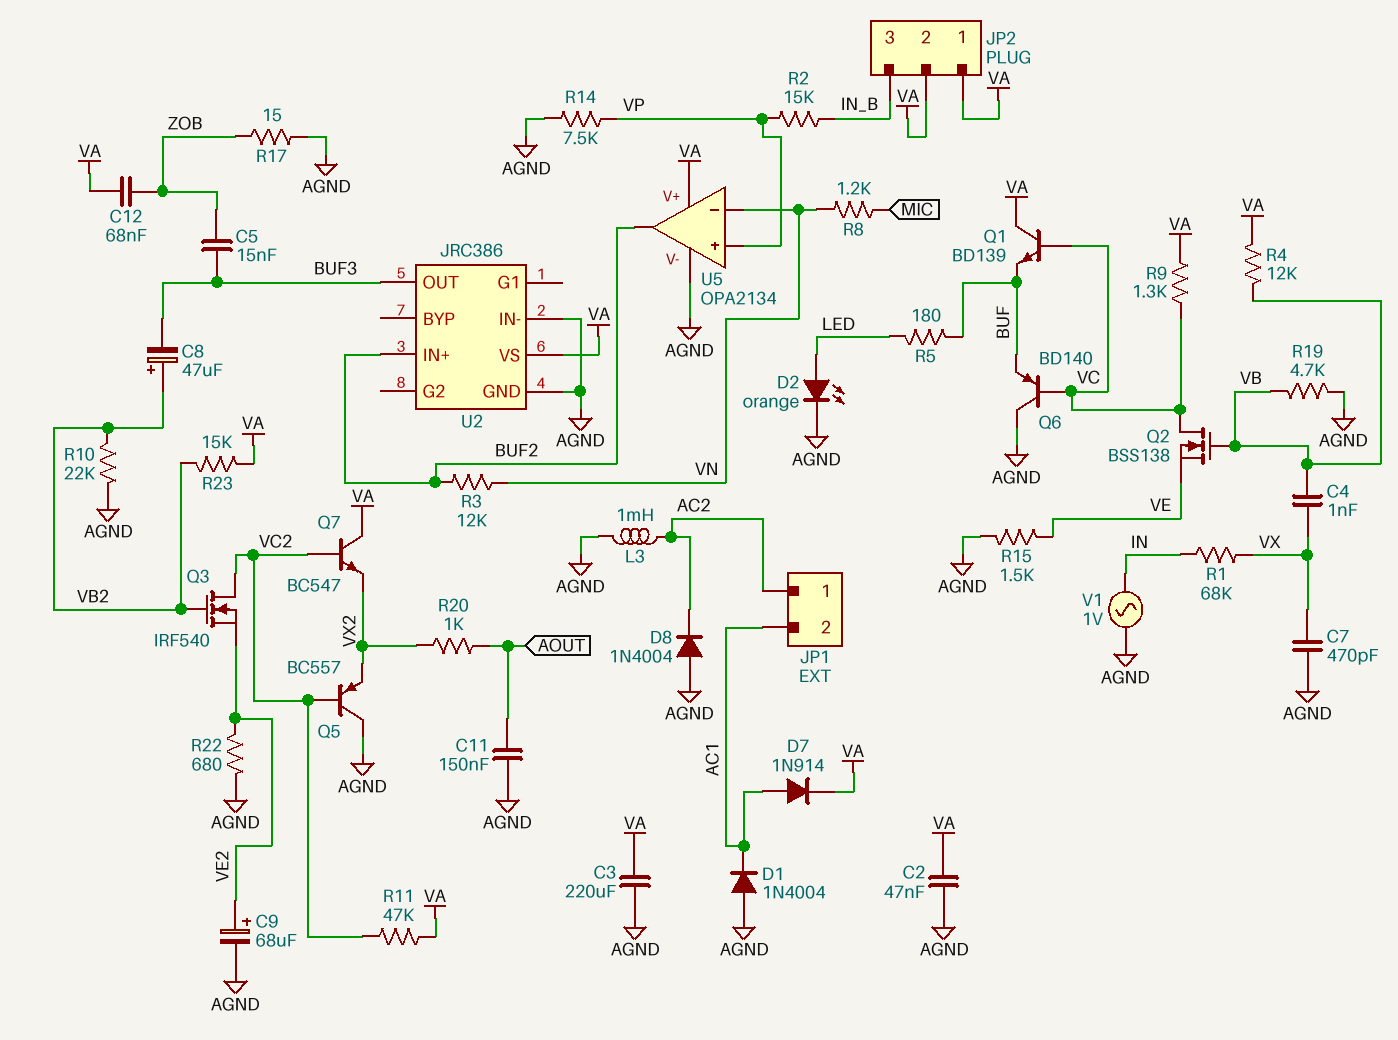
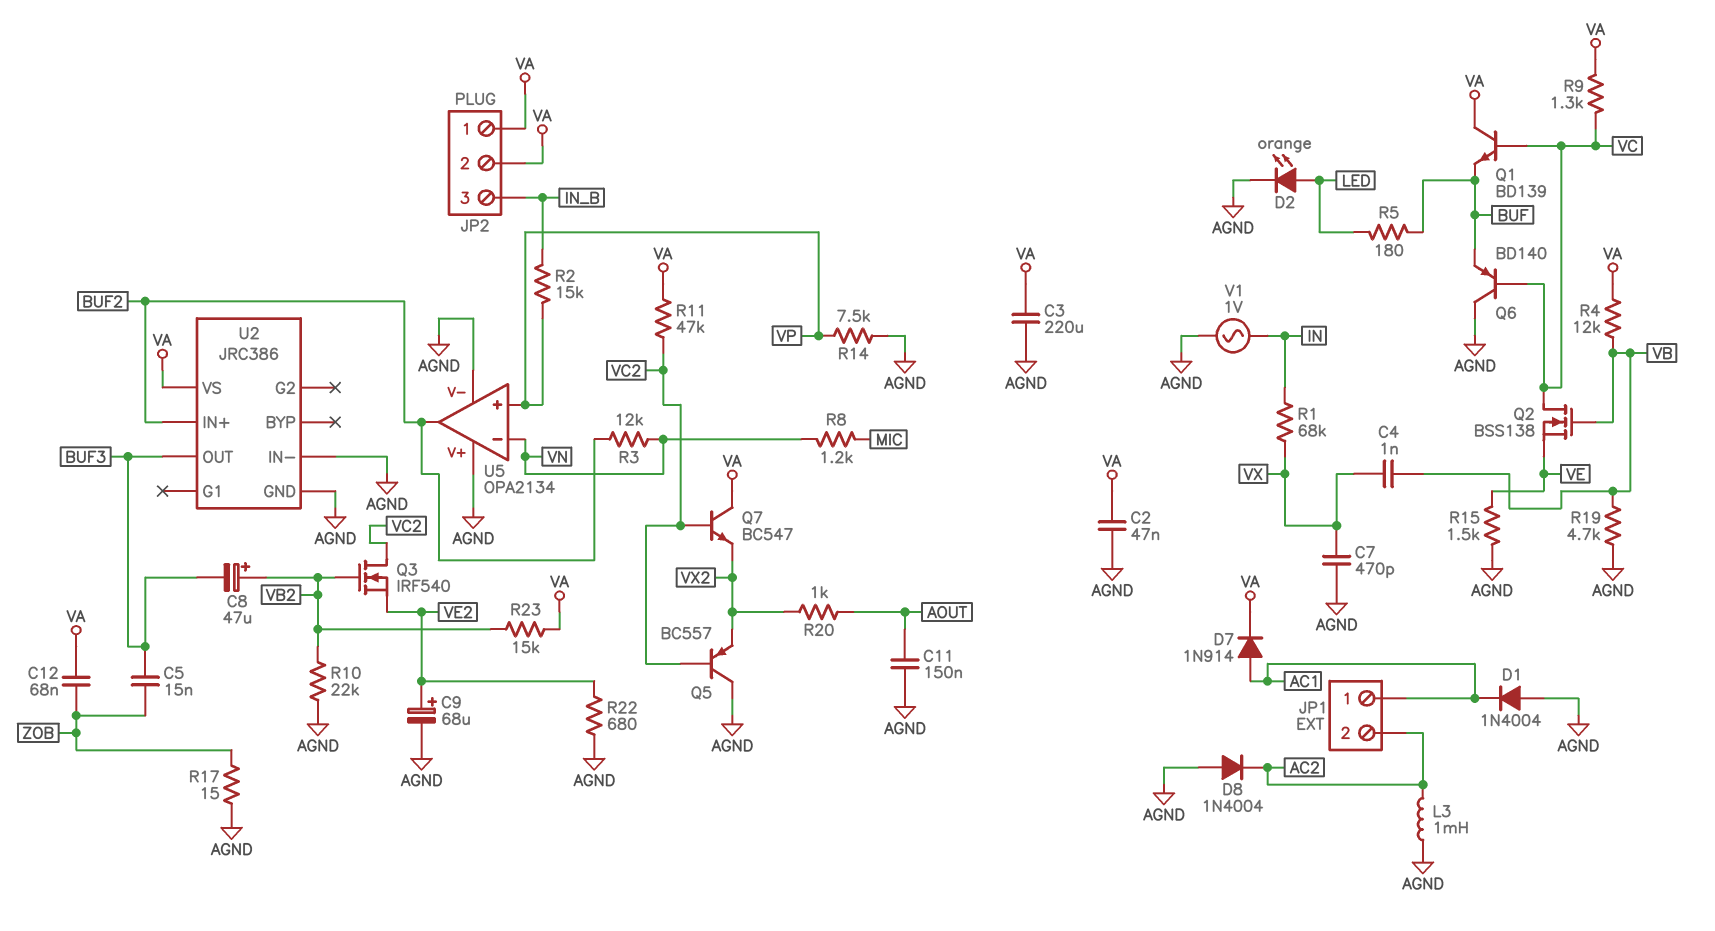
JP1 pin 1: AC2 -> AC1
JP1 pin 2: AC1 -> AC2
U5 pin V+: VA -> AGND

